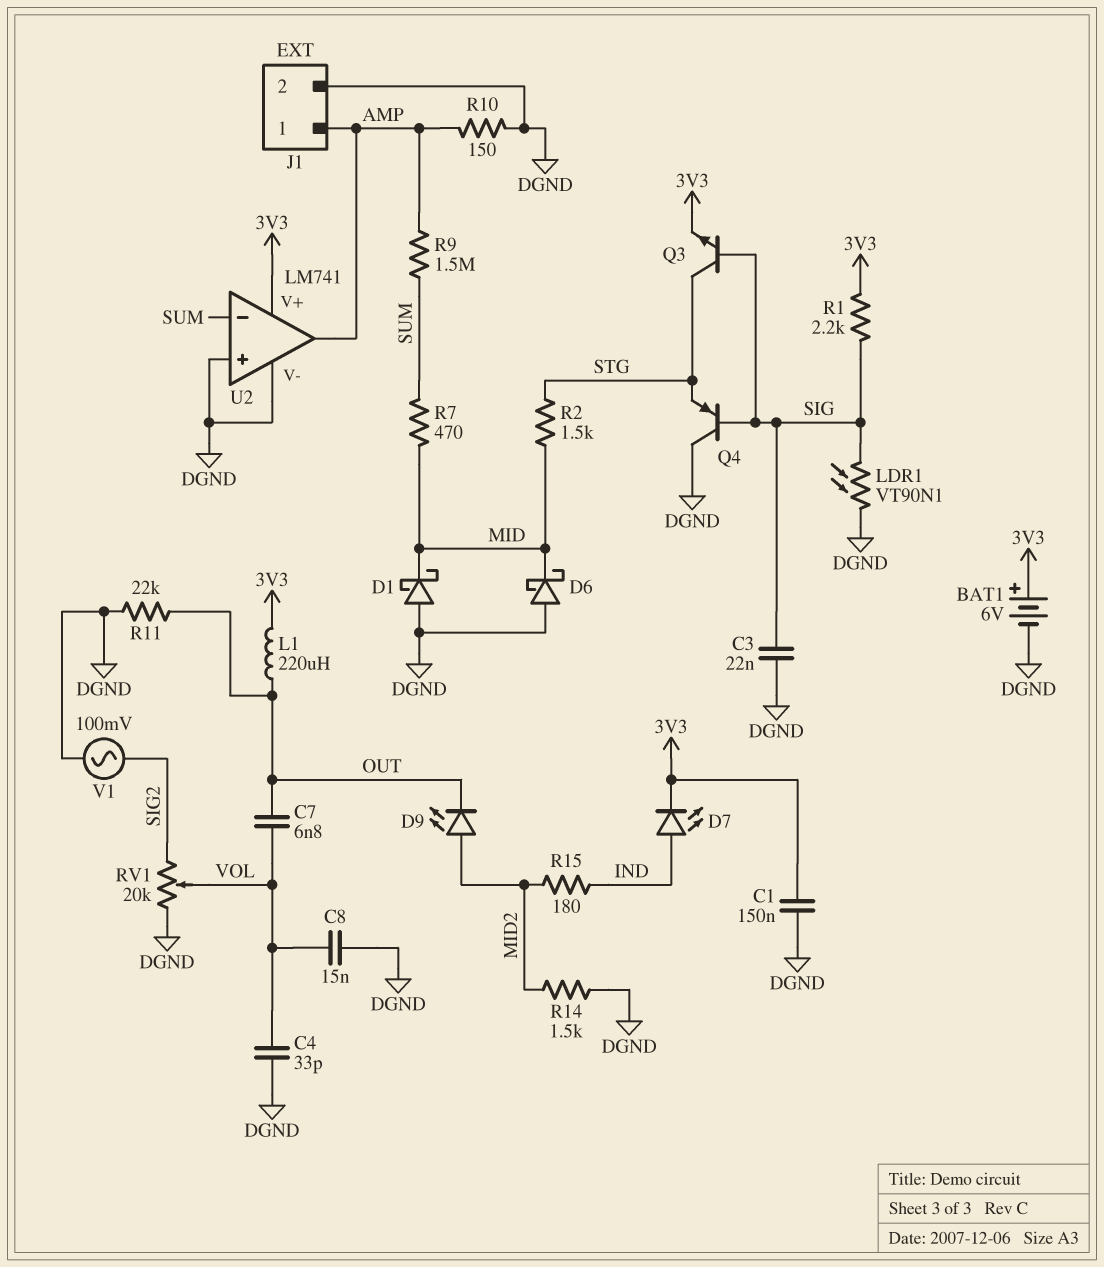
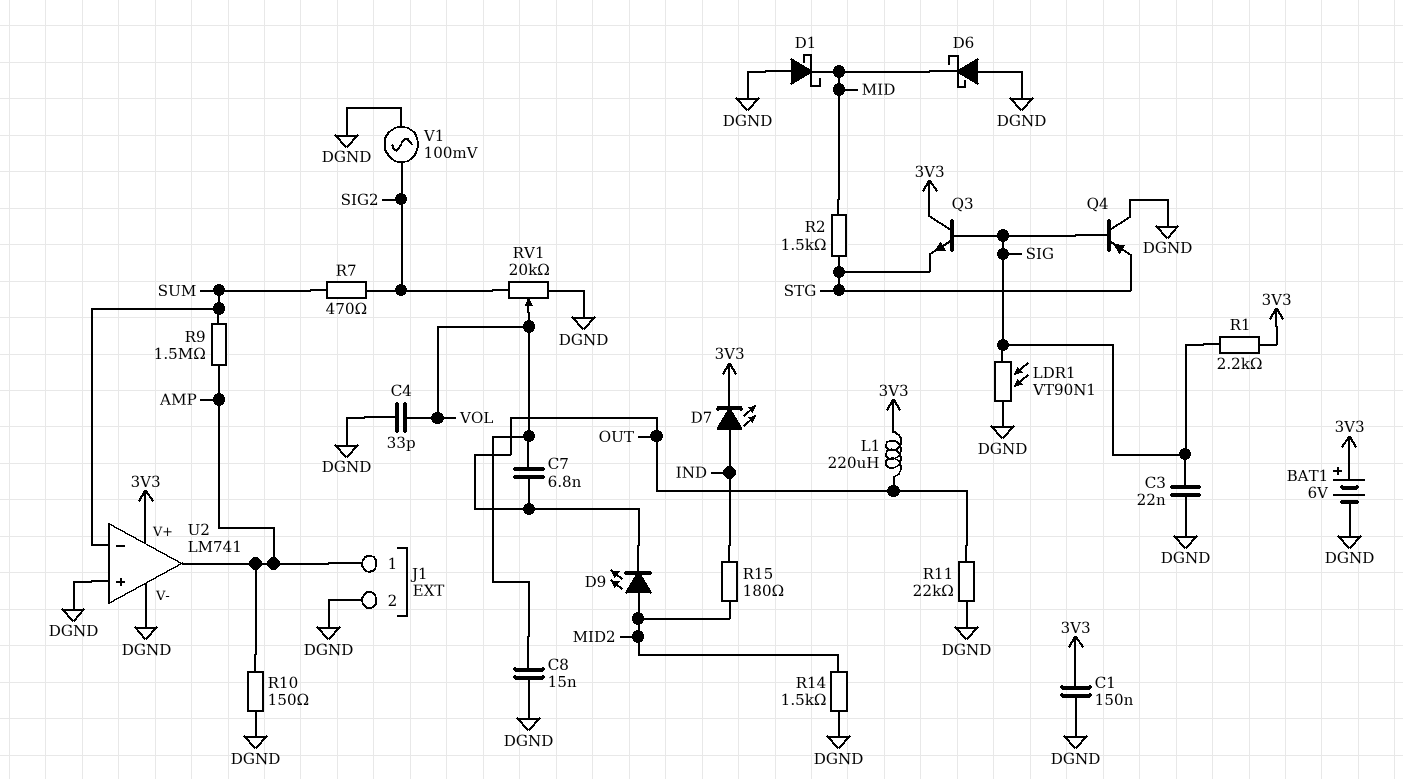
Q3: NPN (B SIG, C STG, E 3V3) -> NPN (B SIG, C 3V3, E STG)
R7: 470 (MID, SUM) -> 470 (SIG2, SUM)

